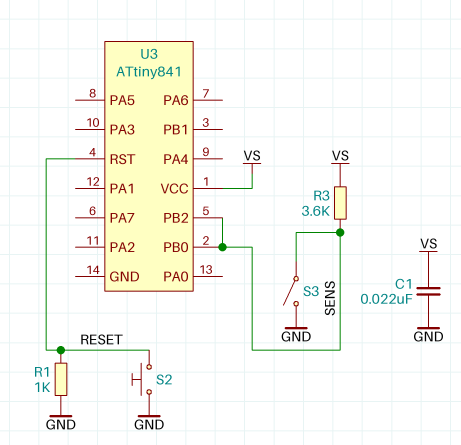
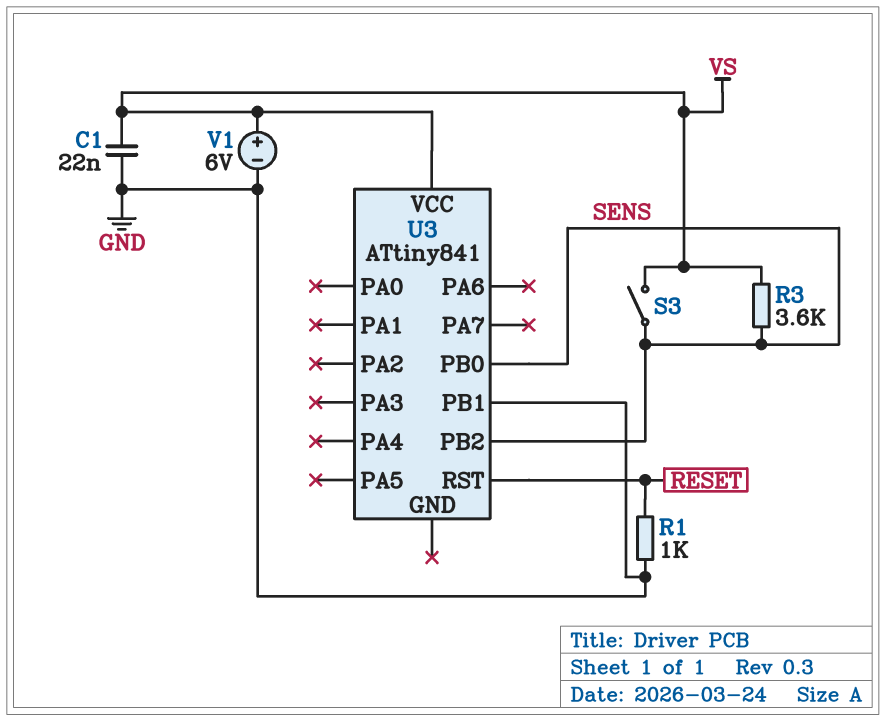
S2: button (GND, RESET) -> none
S3: switch (GND, SENS) -> switch (SENS, VS)
U3 pin PB1: none -> GND
V1: none -> 6V (plus VS, minus GND)

